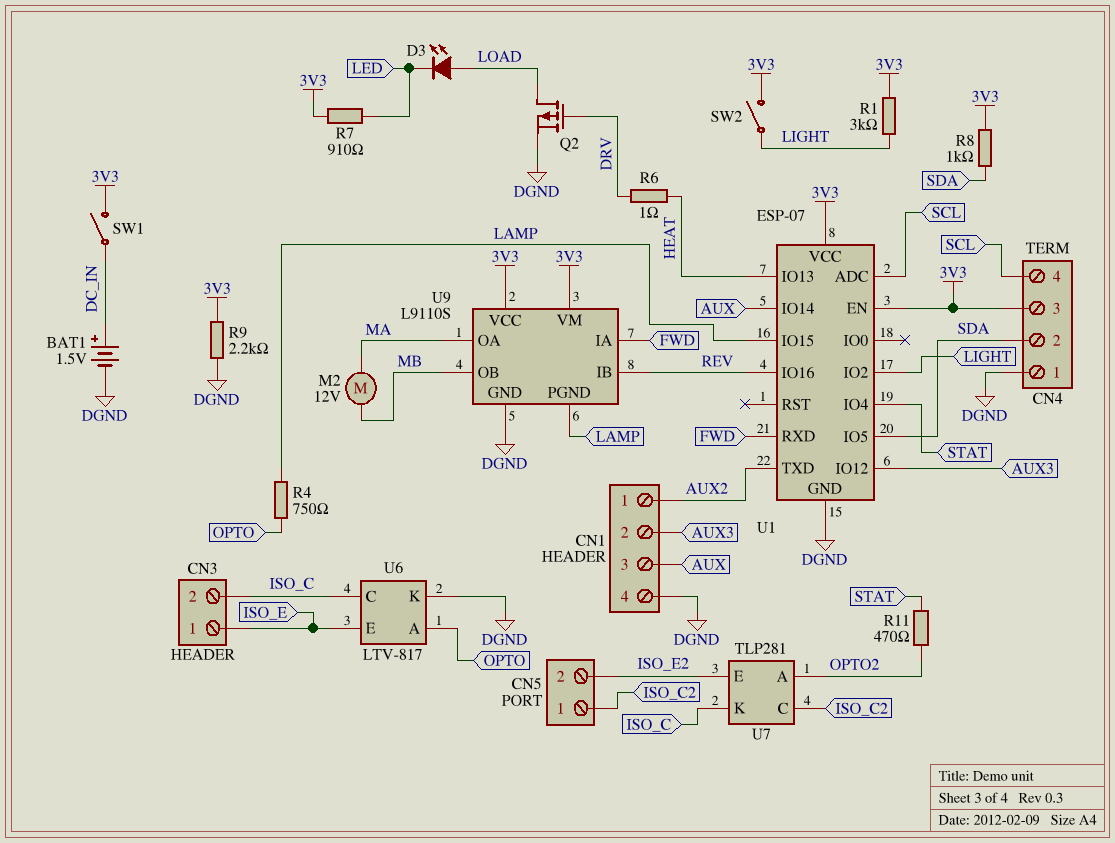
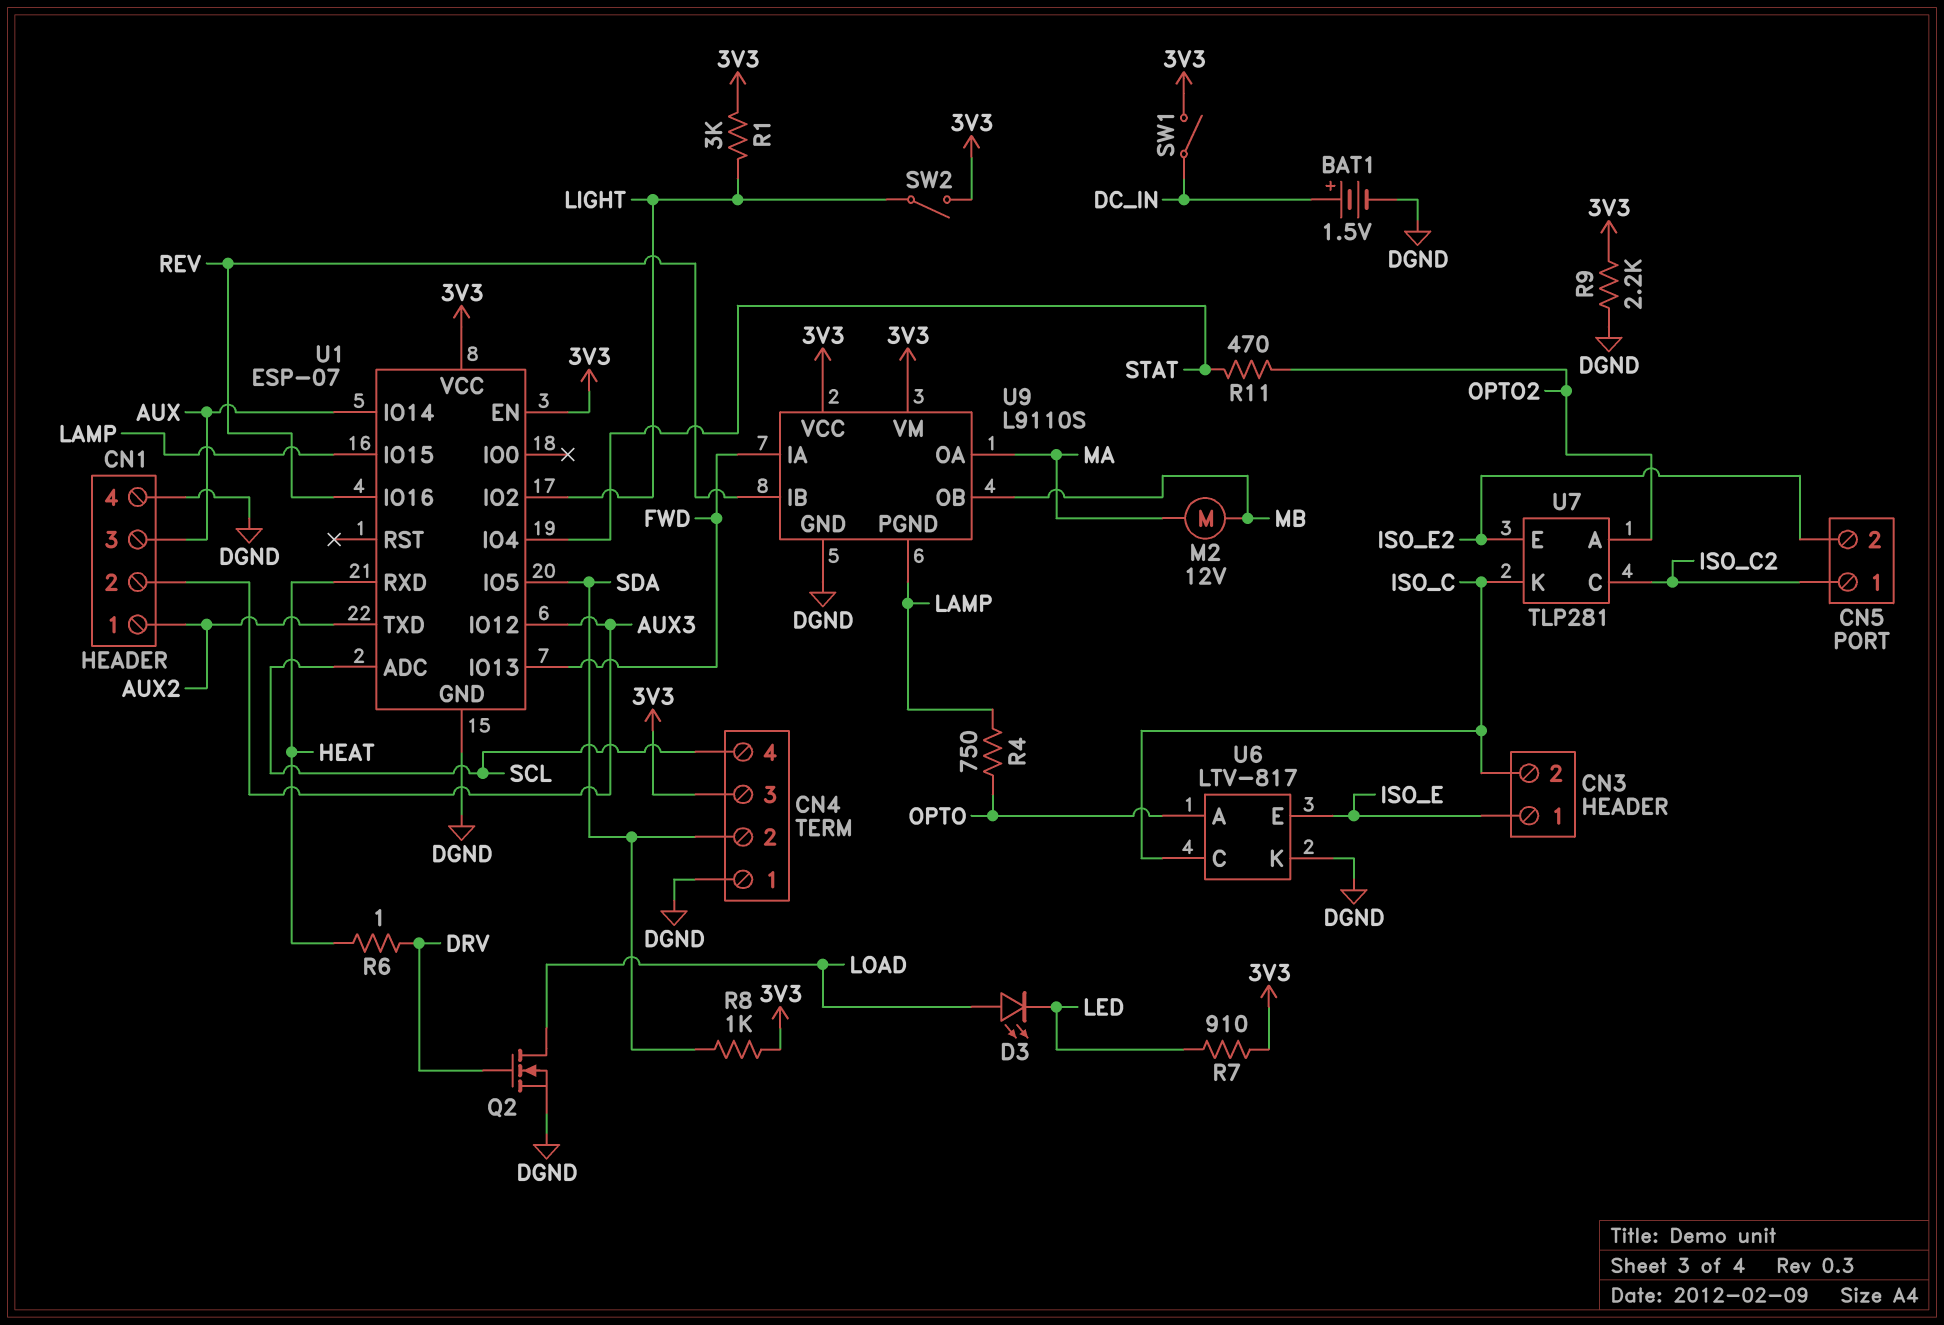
Q2: PMOS (G DRV, D LOAD, S DGND) -> NMOS (G DRV, D LOAD, S DGND)
U1 pin IO13: HEAT -> FWD
U1 pin RXD: FWD -> HEAT

